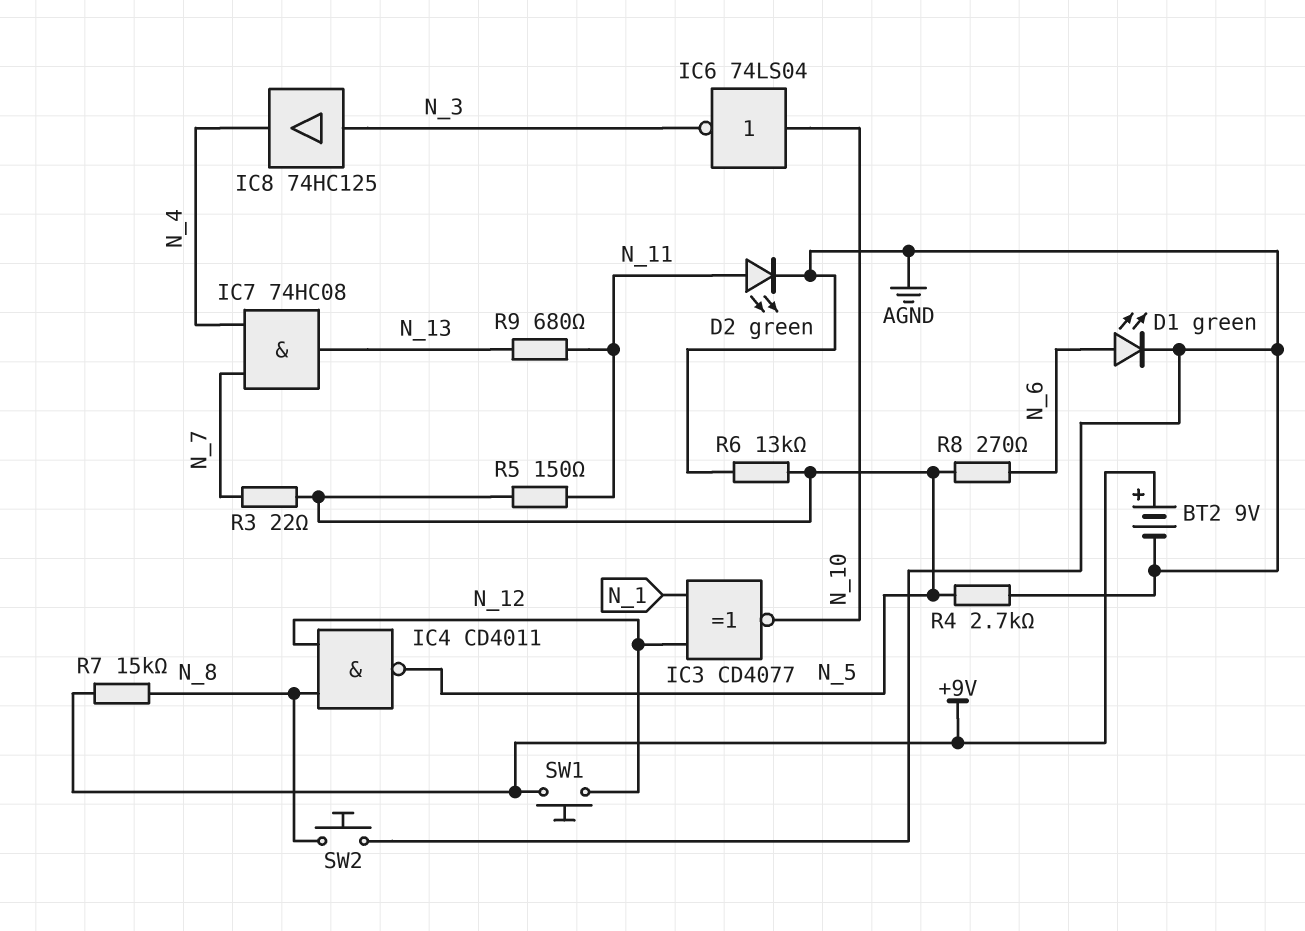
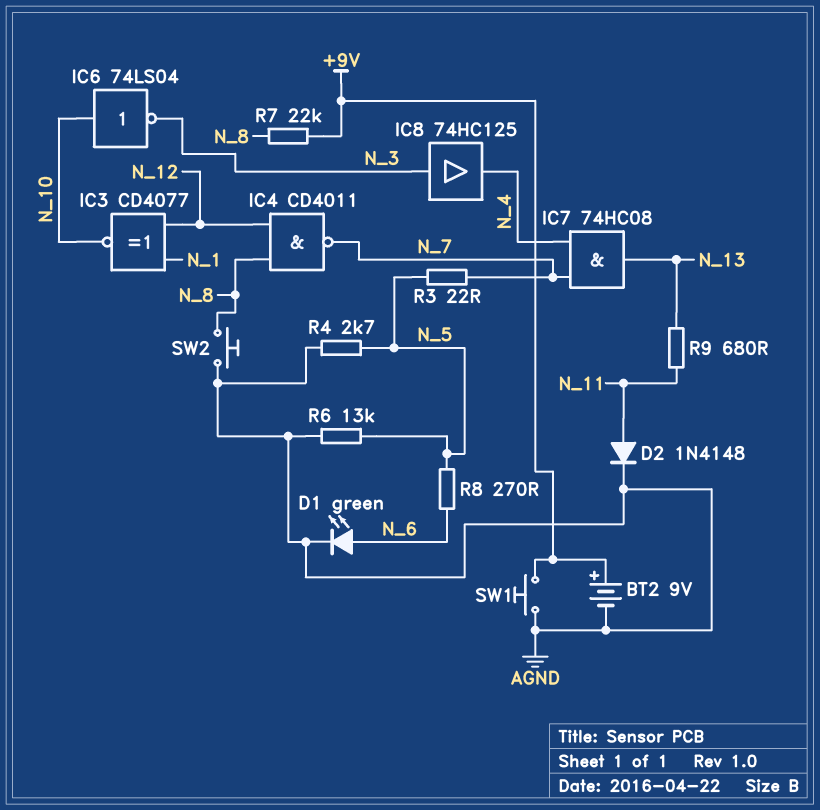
D2: LED green (A N_11, K AGND) -> diode 1N4148 (A N_11, K AGND)
IC4: NAND CD4011 (in N_8, in N_12, out N_5) -> NAND CD4011 (in N_8, in N_12, out N_7)
R5: 150 (N_5, N_11) -> none
R7: 15k (+9V, N_8) -> 22k (+9V, N_8)
SW1: button (+9V, N_12) -> button (+9V, AGND)

